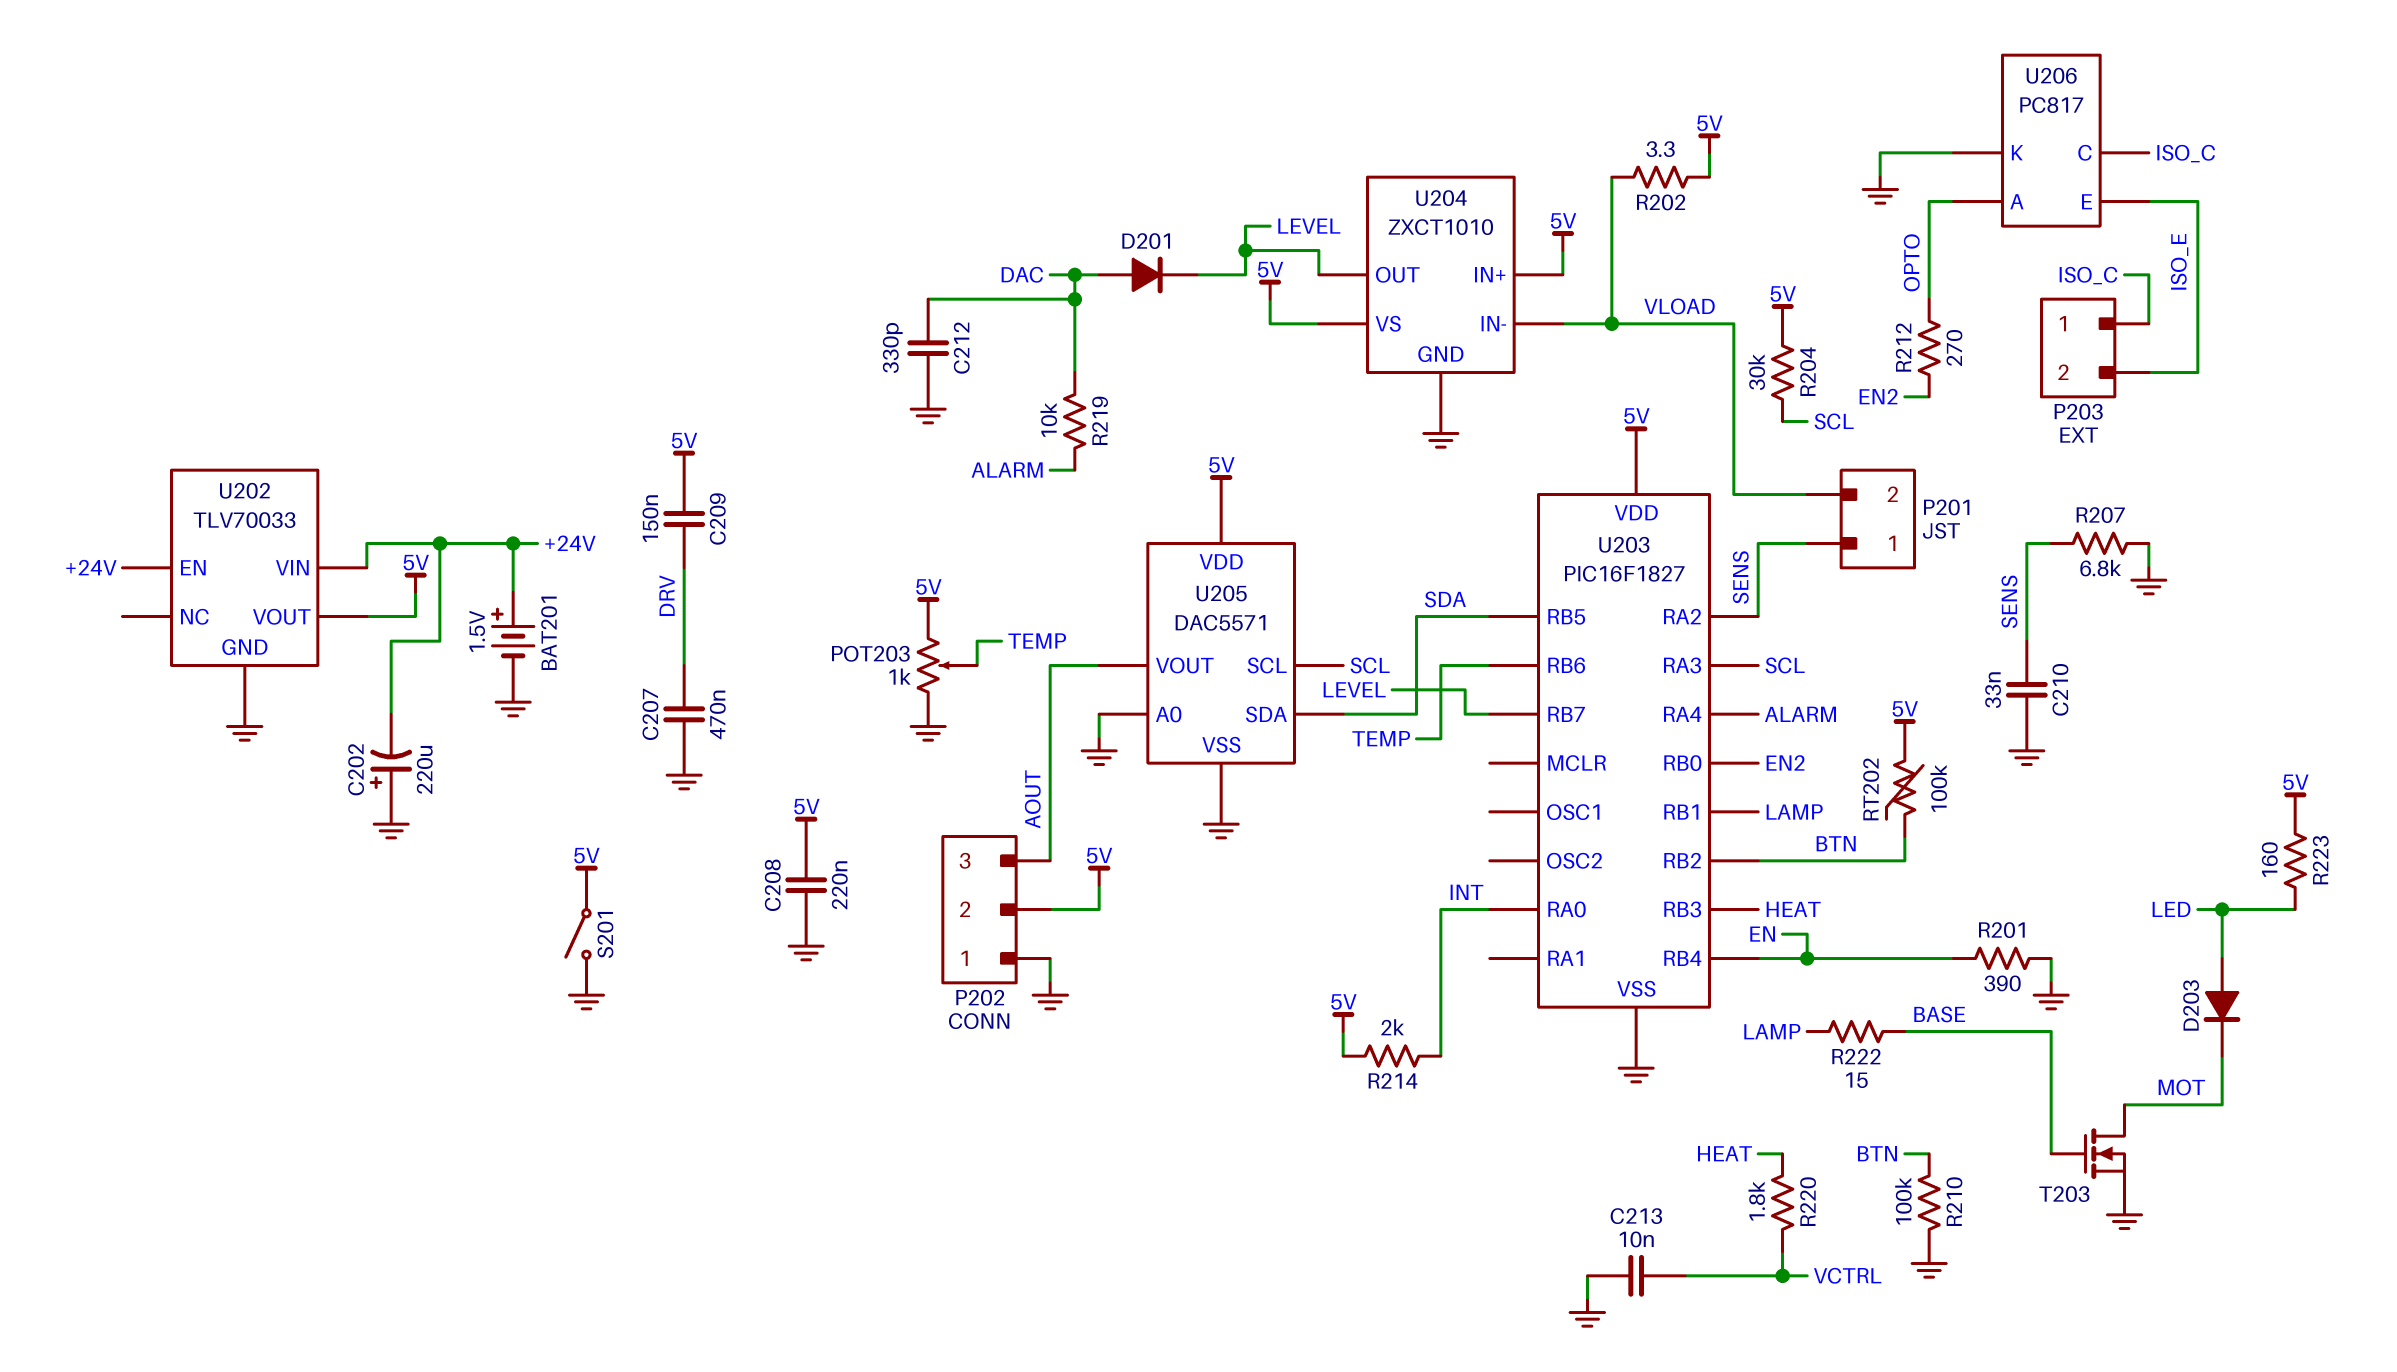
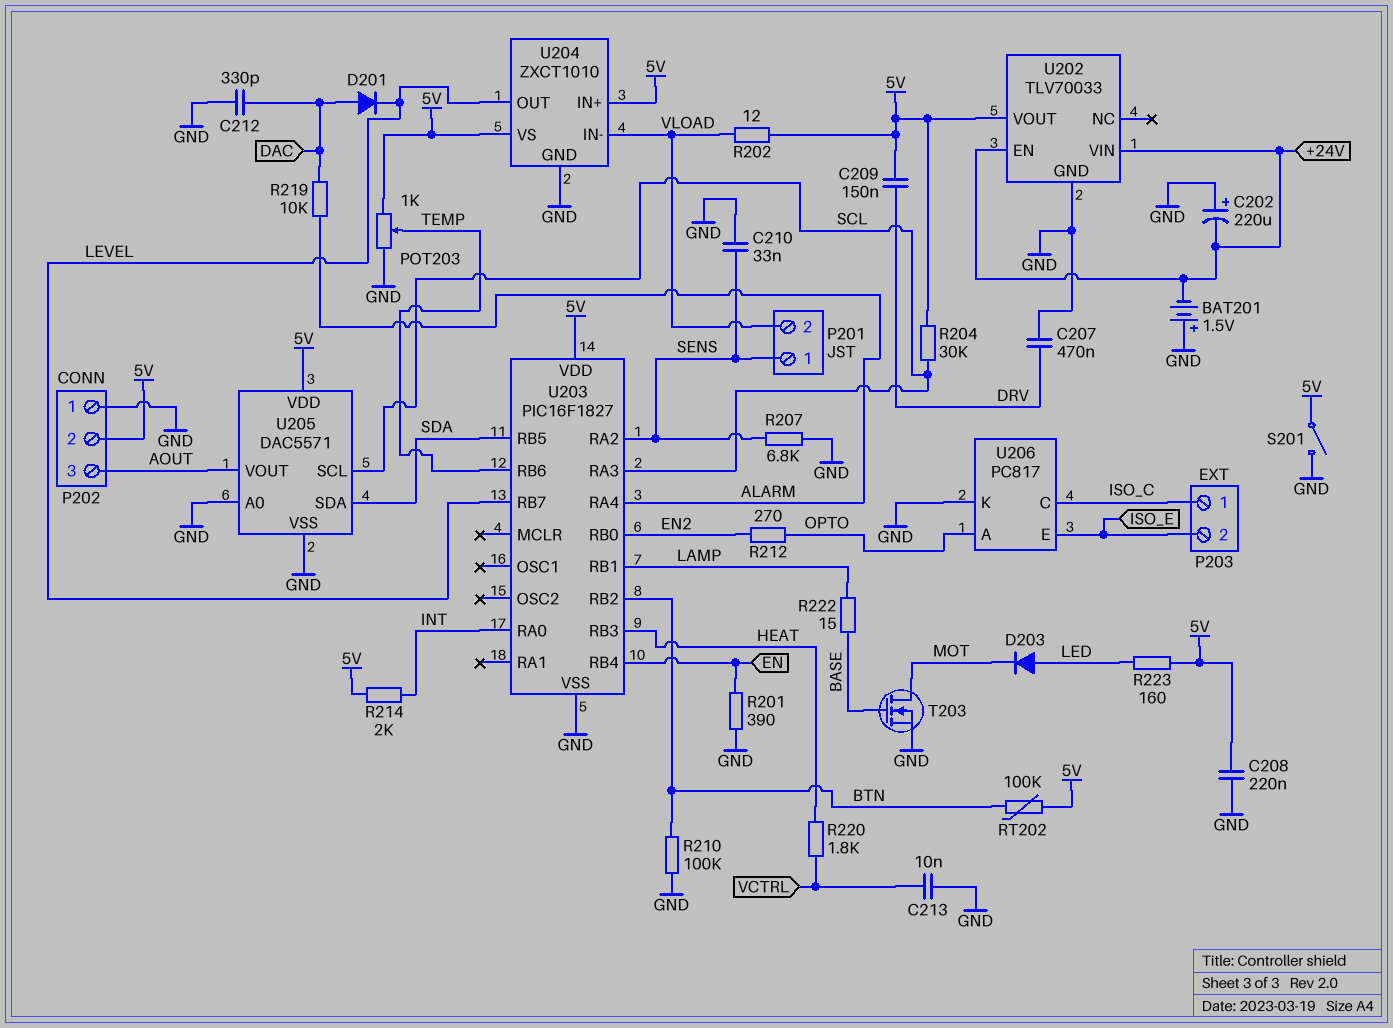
BAT201: 1.5V (plus +24V, minus GND) -> 1.5V (plus GND, minus +24V)
R202: 3.3 (5V, VLOAD) -> 12 (5V, VLOAD)

